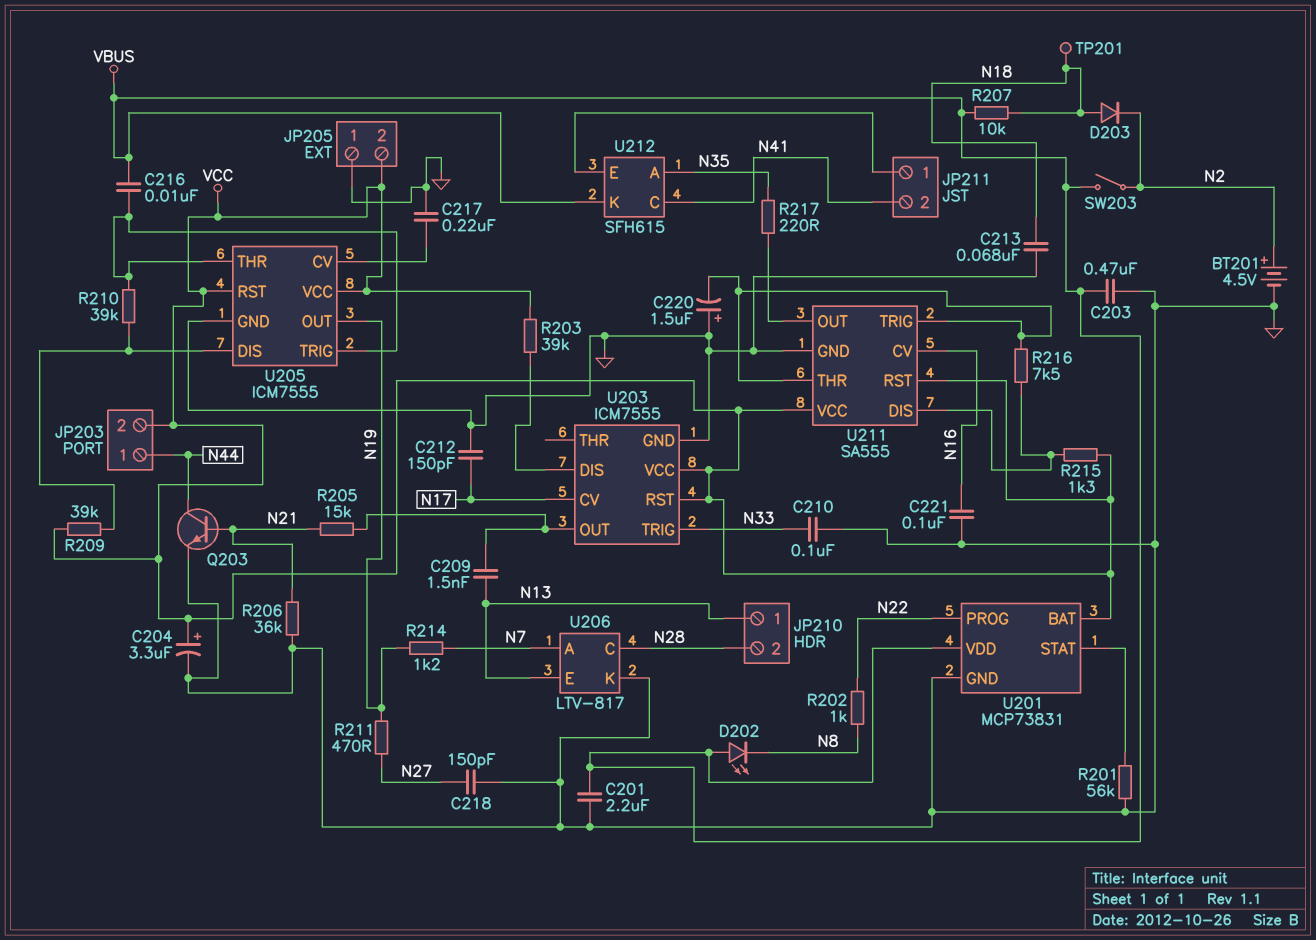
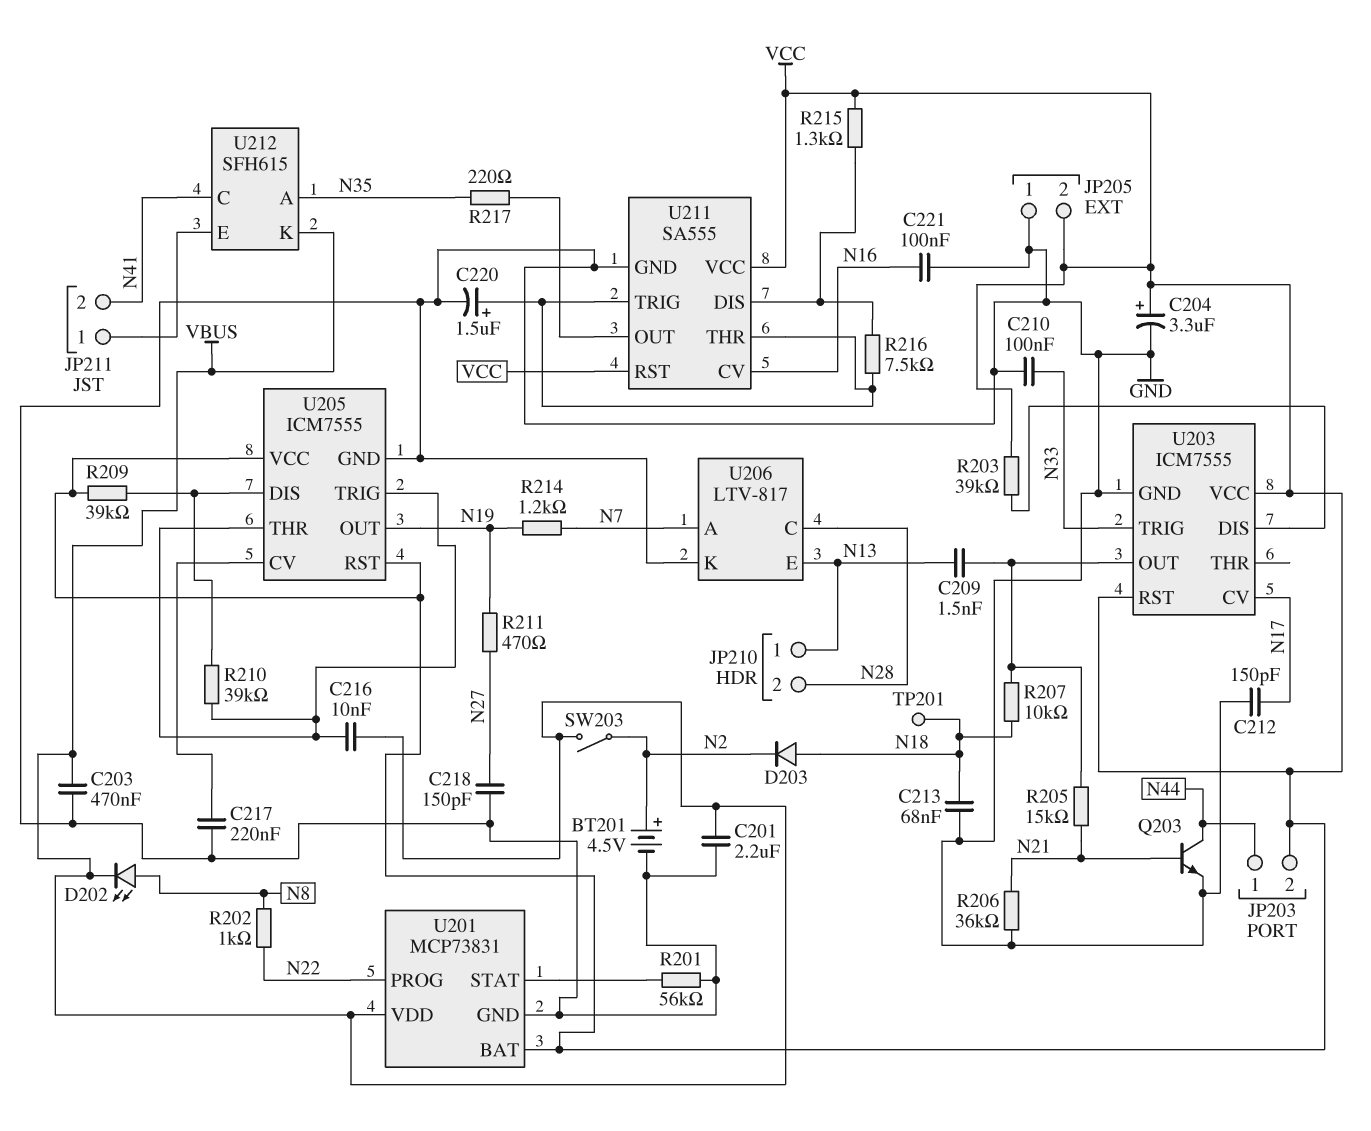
C220: 1.5uF (plus GND, minus U211/THR) -> 1.5uF (plus U211/THR, minus GND)
D202: LED (A VBUS, K N8) -> LED (A N8, K VBUS)
R207: 10k (N18, VBUS) -> 10k (N18, U203/OUT)

